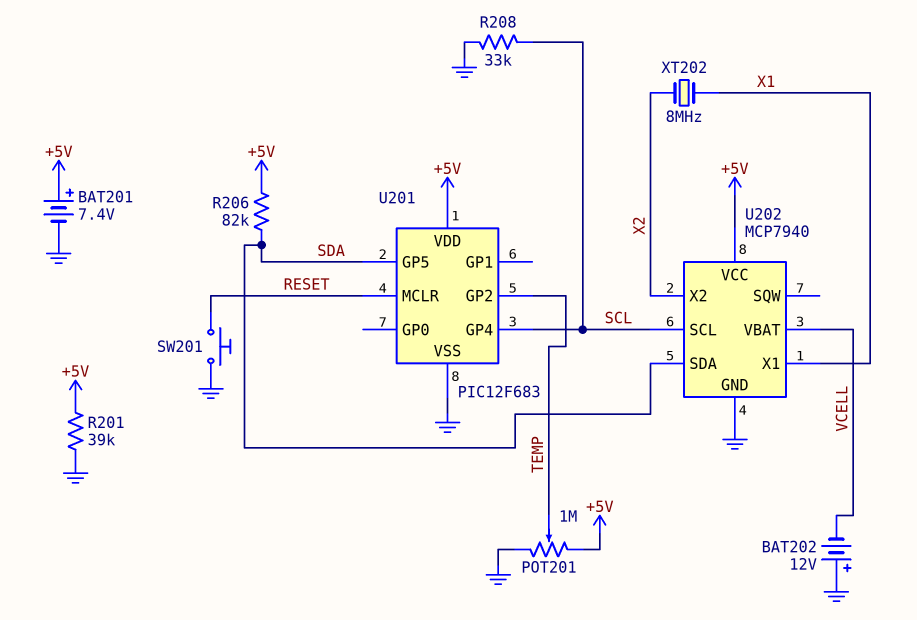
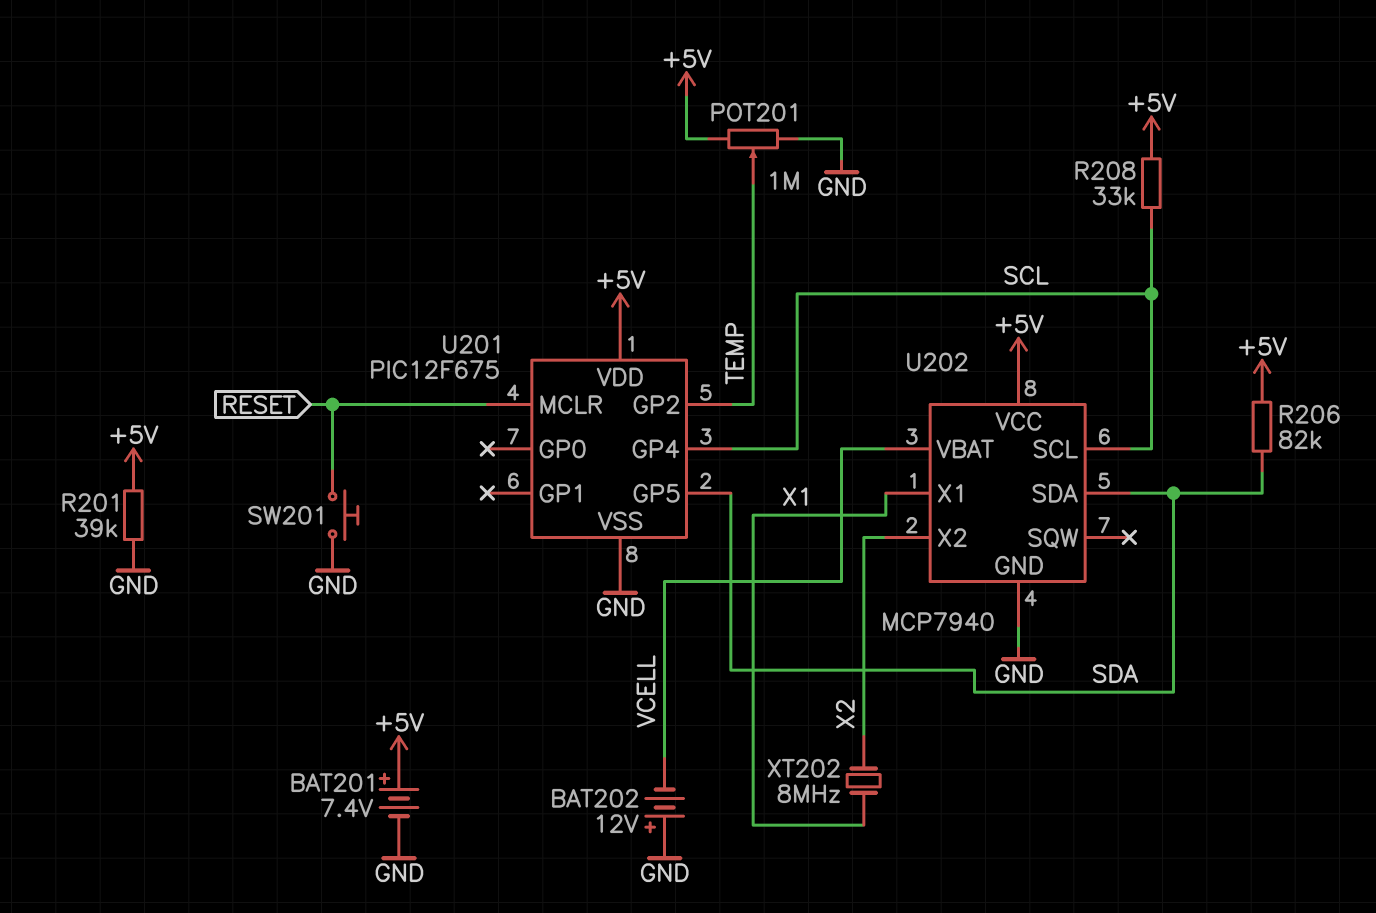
R208: 33k (GND, SCL) -> 33k (+5V, SCL)
U201: PIC12F683 -> PIC12F675

